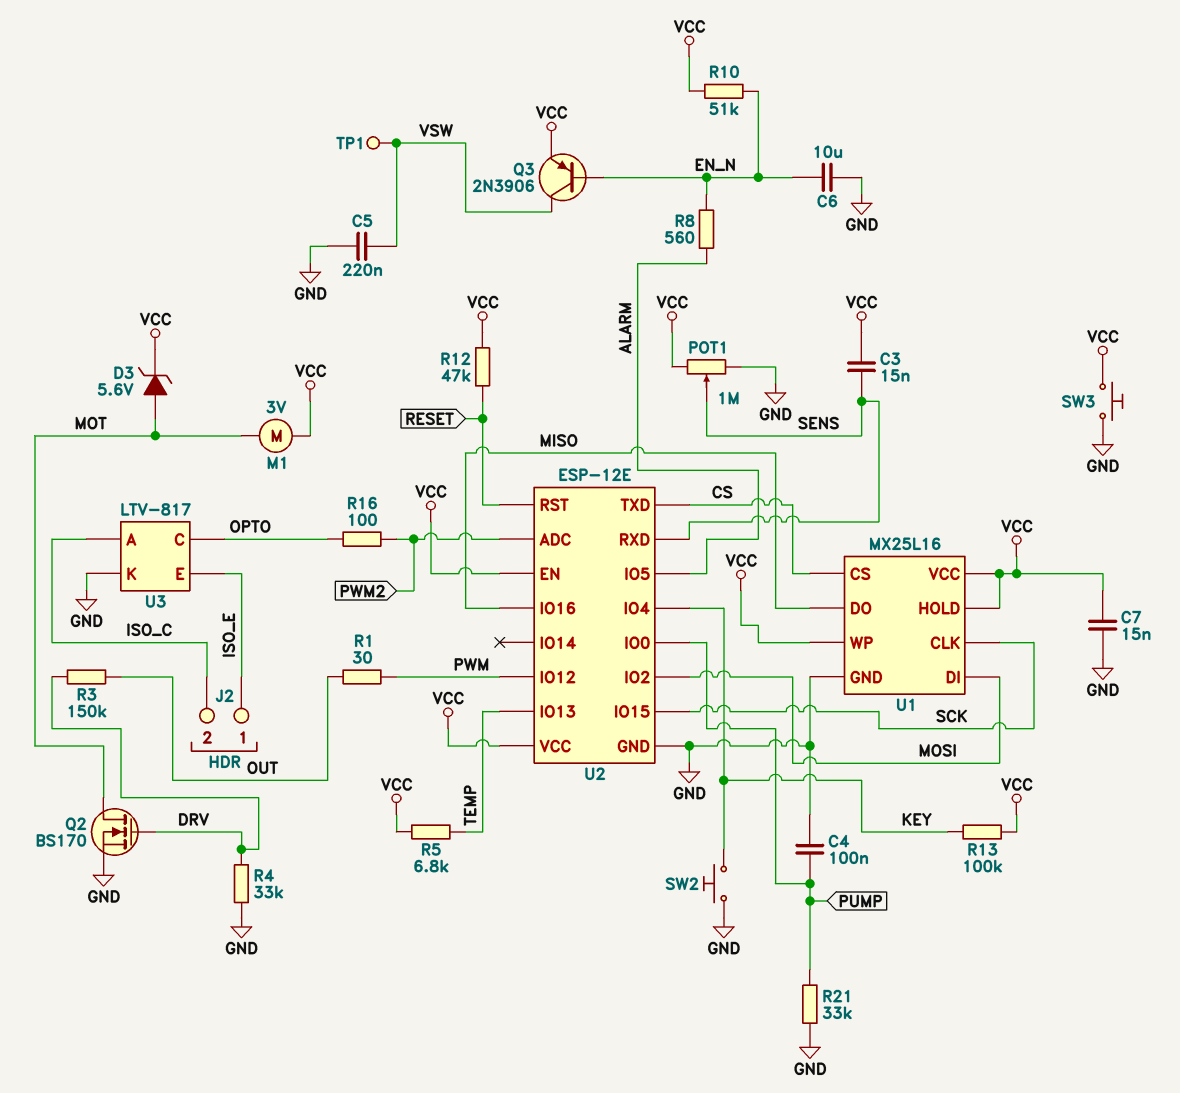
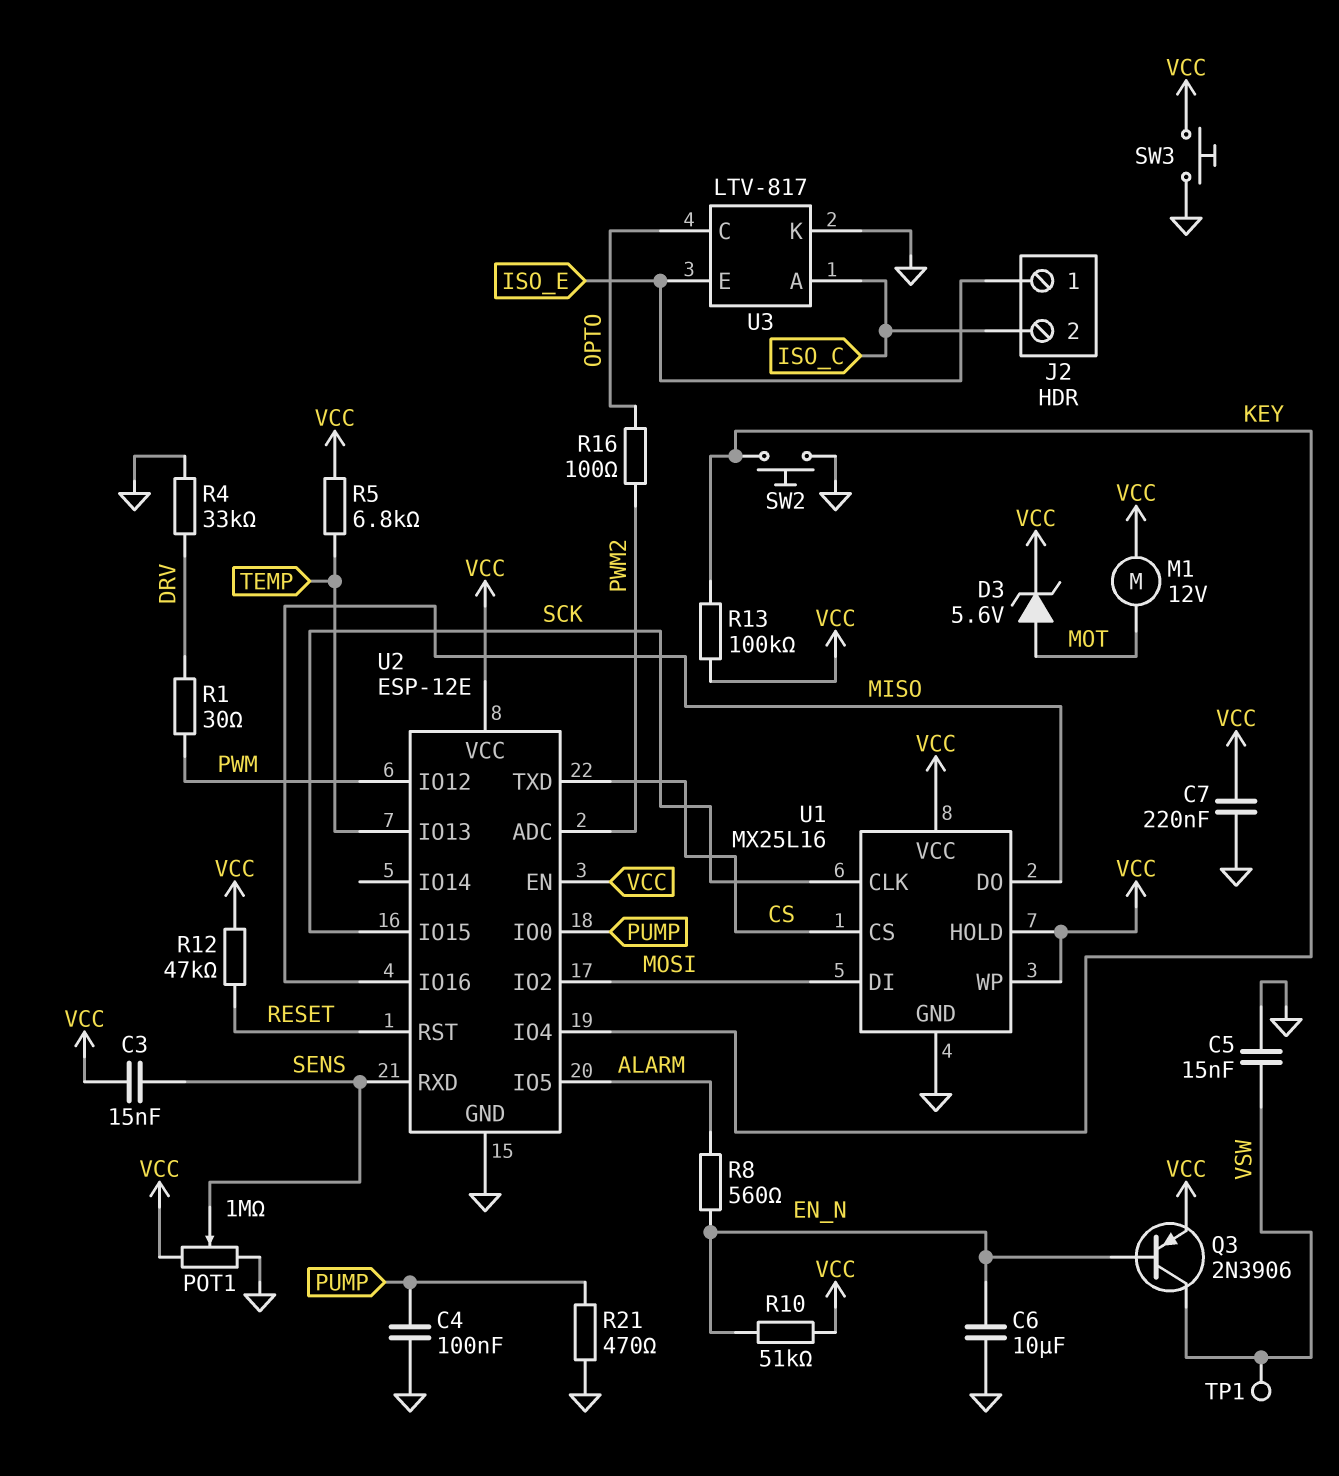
C5: 220nF (GND, VSW) -> 15nF (GND, VSW)
C7: 15nF (GND, VCC) -> 220nF (GND, VCC)
M1: motor 3V (MOT, VCC) -> motor 12V (MOT, VCC)
Q2: NMOS BS170 (G DRV, D MOT, S GND) -> none
R1: 30 (OUT, PWM) -> 30 (DRV, PWM)
R3: 150k (DRV, OUT) -> none
R21: 33k (GND, PUMP) -> 470 (GND, PUMP)

